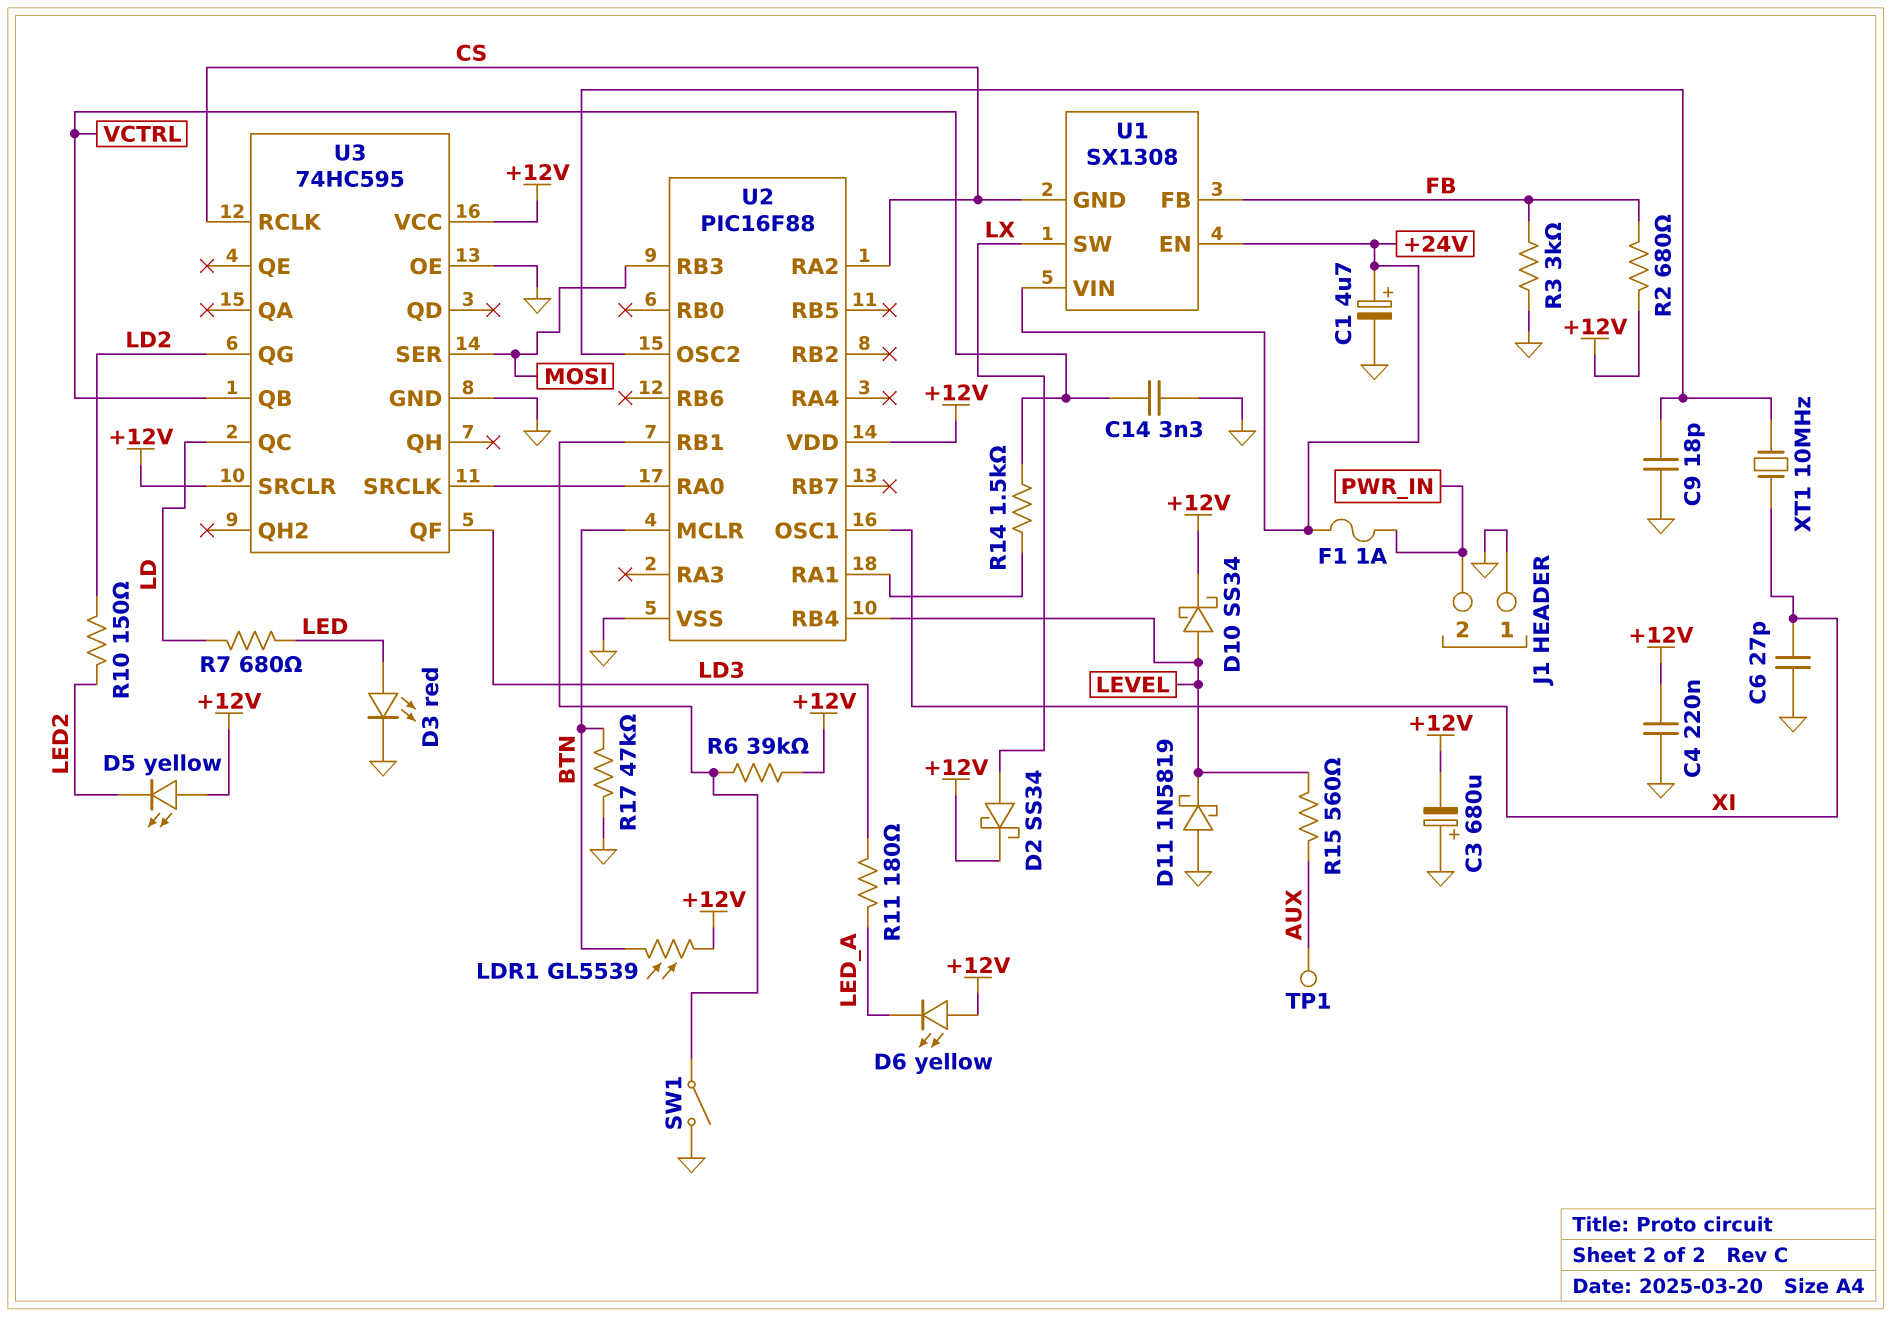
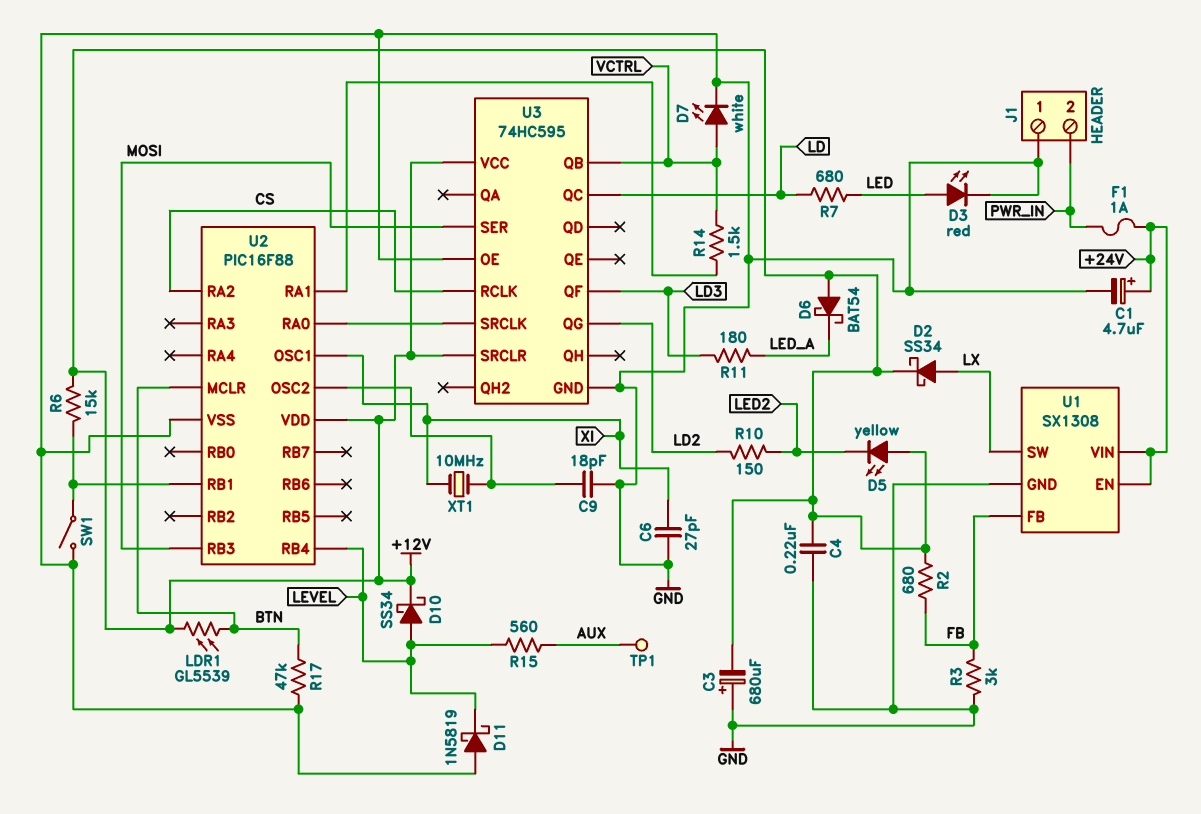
C14: 3.3nF (GND, VCTRL) -> none
D6: LED yellow (A +12V, K LED_A) -> schottky BAT54 (A +12V, K LED_A)
D7: none -> LED white (A VCTRL, K GND)
R6: 39k (+12V, U2/RB1) -> 15k (+12V, U2/RB1)
U1 pin GND: CS -> GND

